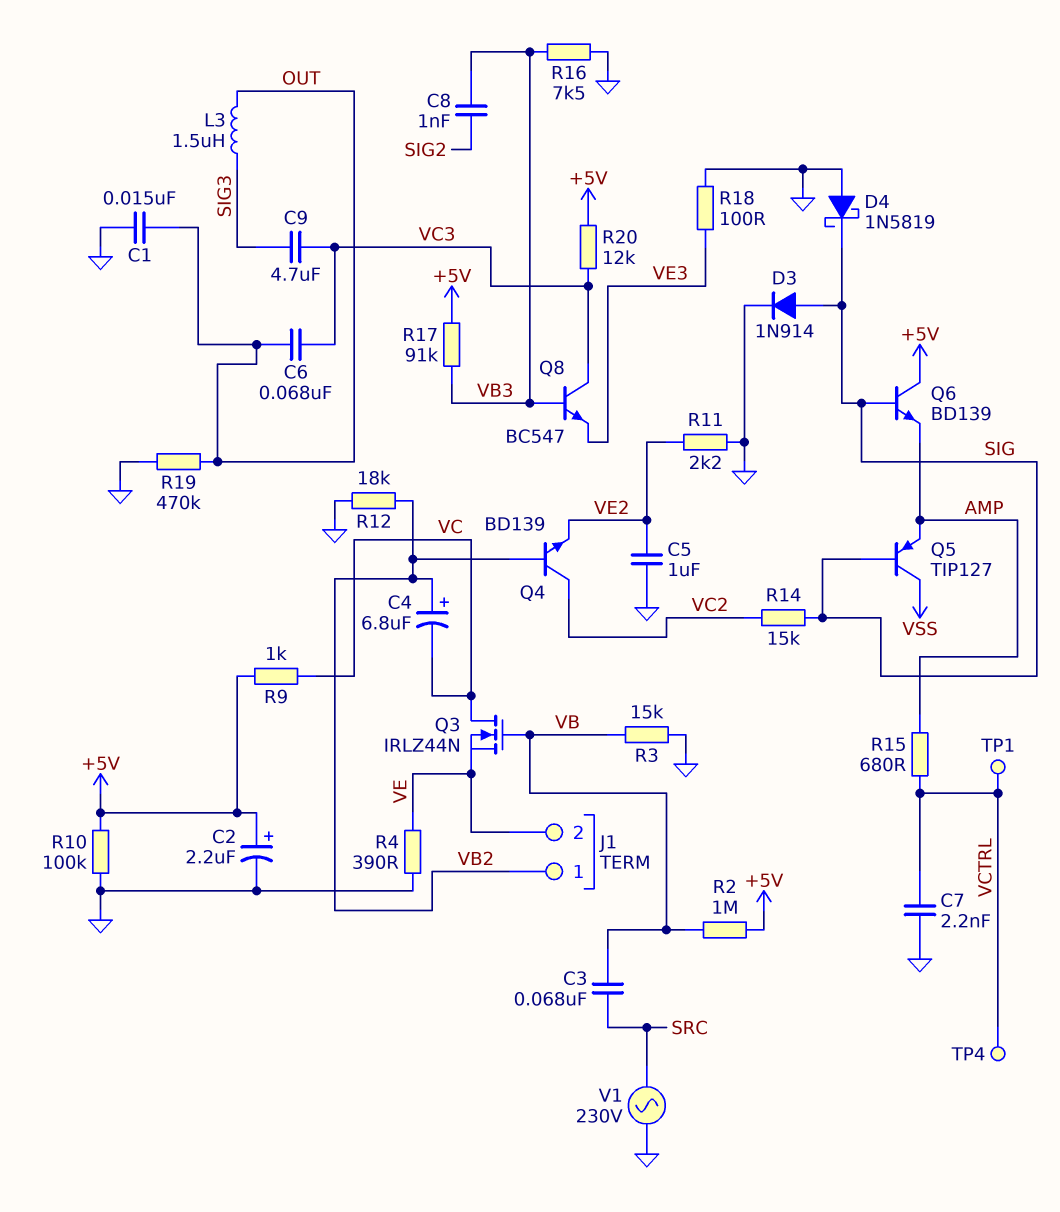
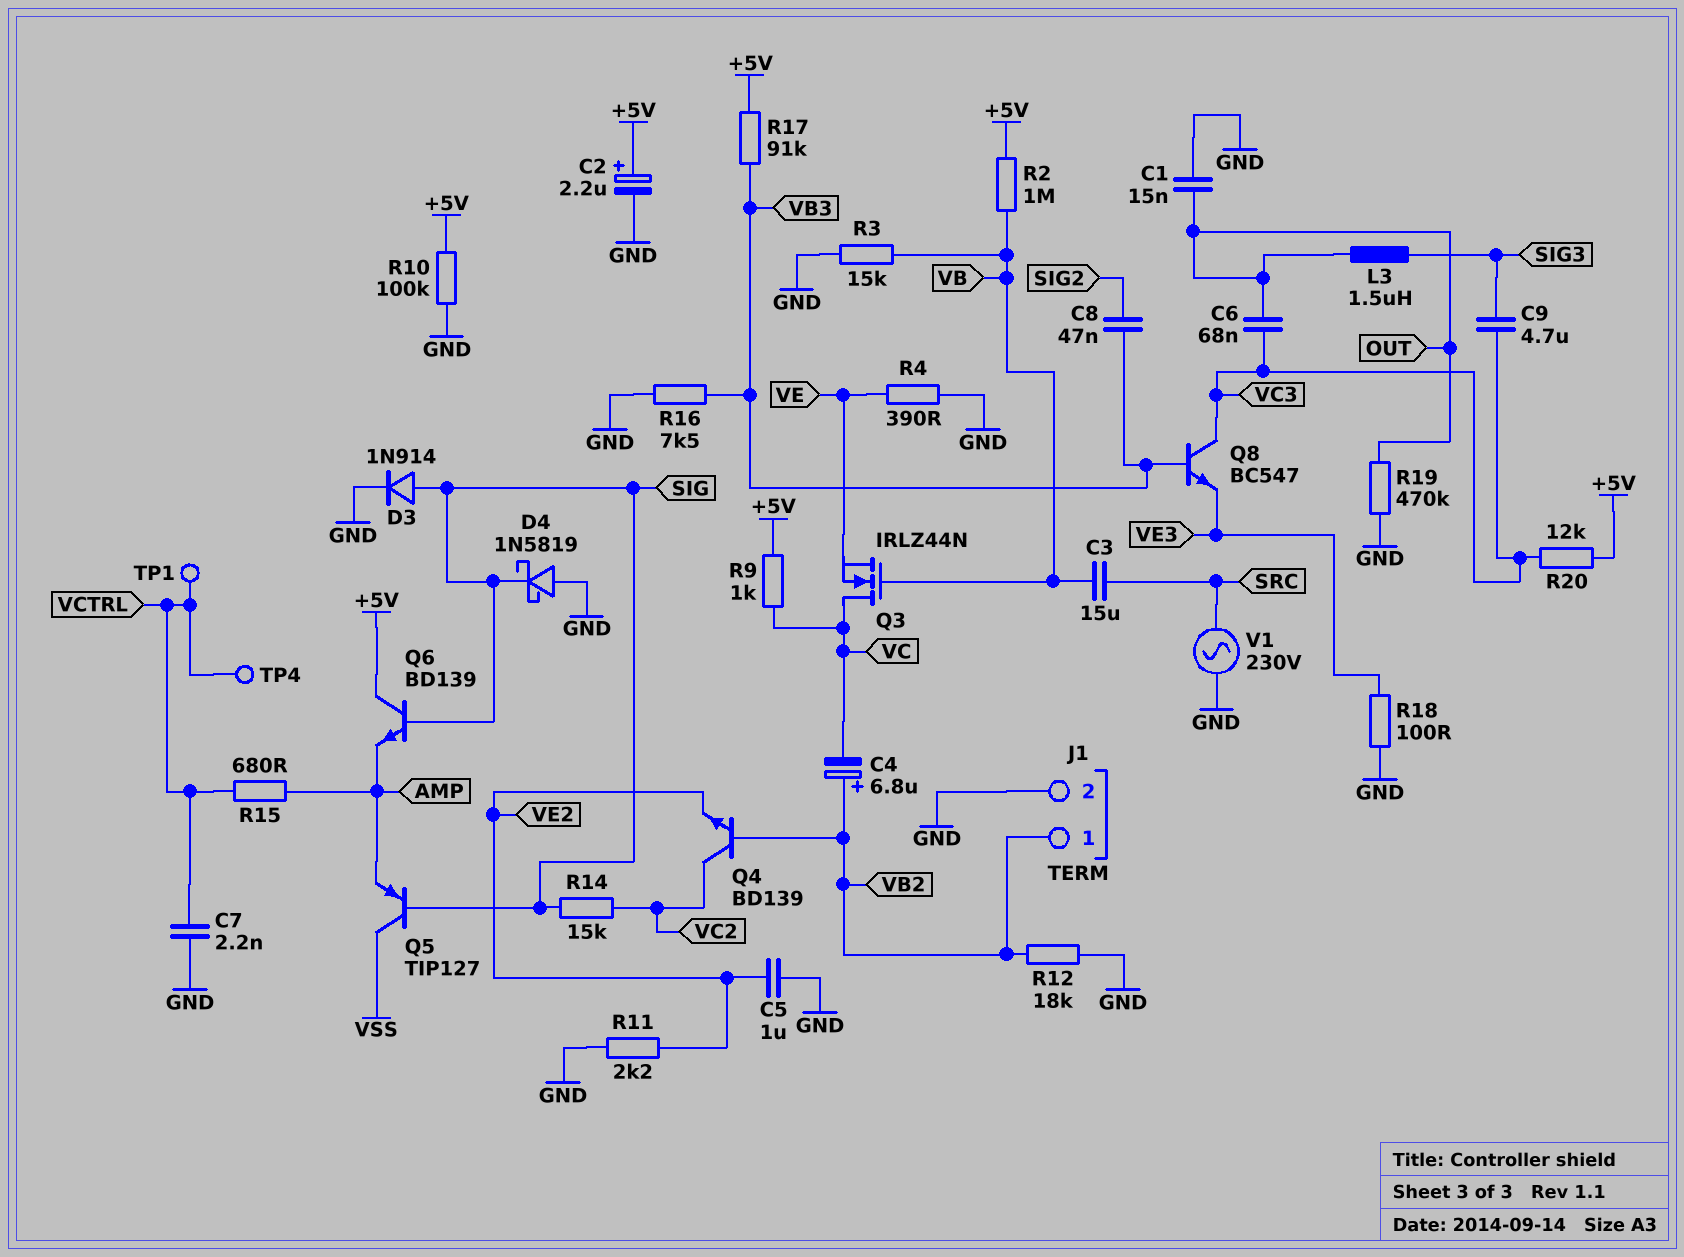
C3: 68nF (SRC, VB) -> 15uF (SRC, VB)
C8: 1nF (SIG2, VB3) -> 47nF (SIG2, VB3)
J1 pin 2: VE -> GND

